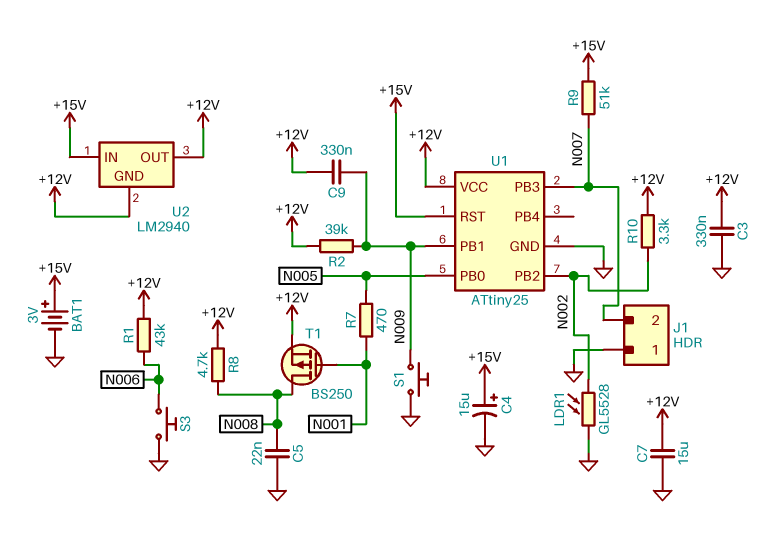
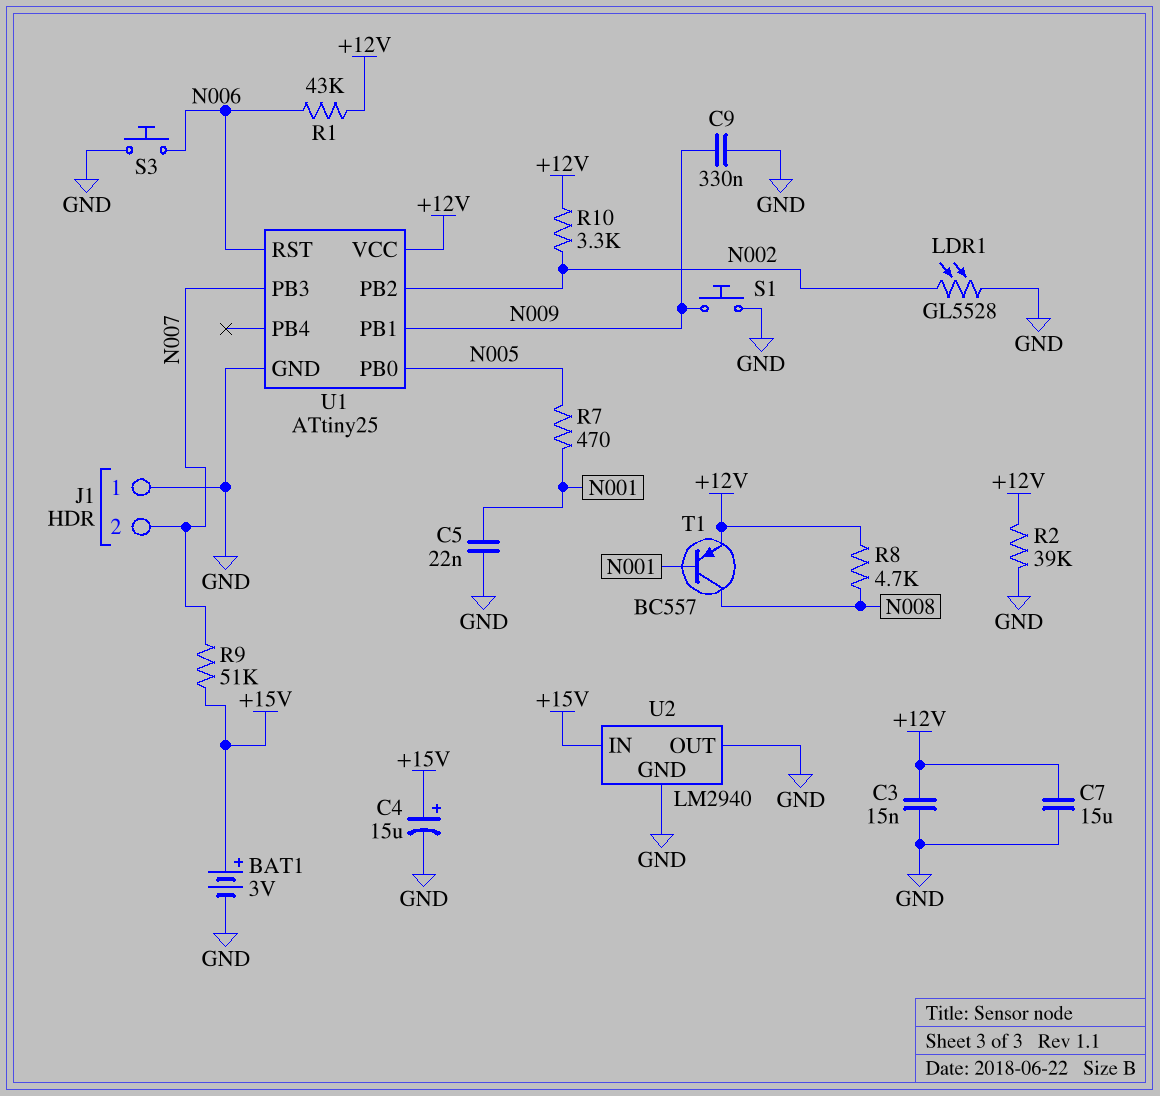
C3: 330nF (+12V, GND) -> 15nF (+12V, GND)
C5: 22nF (GND, N008) -> 22nF (GND, N001)
C9: 330nF (+12V, N009) -> 330nF (GND, N009)
R2: 39k (+12V, N009) -> 39k (+12V, GND)
T1: PMOS BS250 (G N001, D N008, S +12V) -> PNP BC557 (B N001, C N008, E +12V)
U1 pin RST: +15V -> N006
U2 pin GND: +12V -> GND
U2 pin OUT: +12V -> GND

